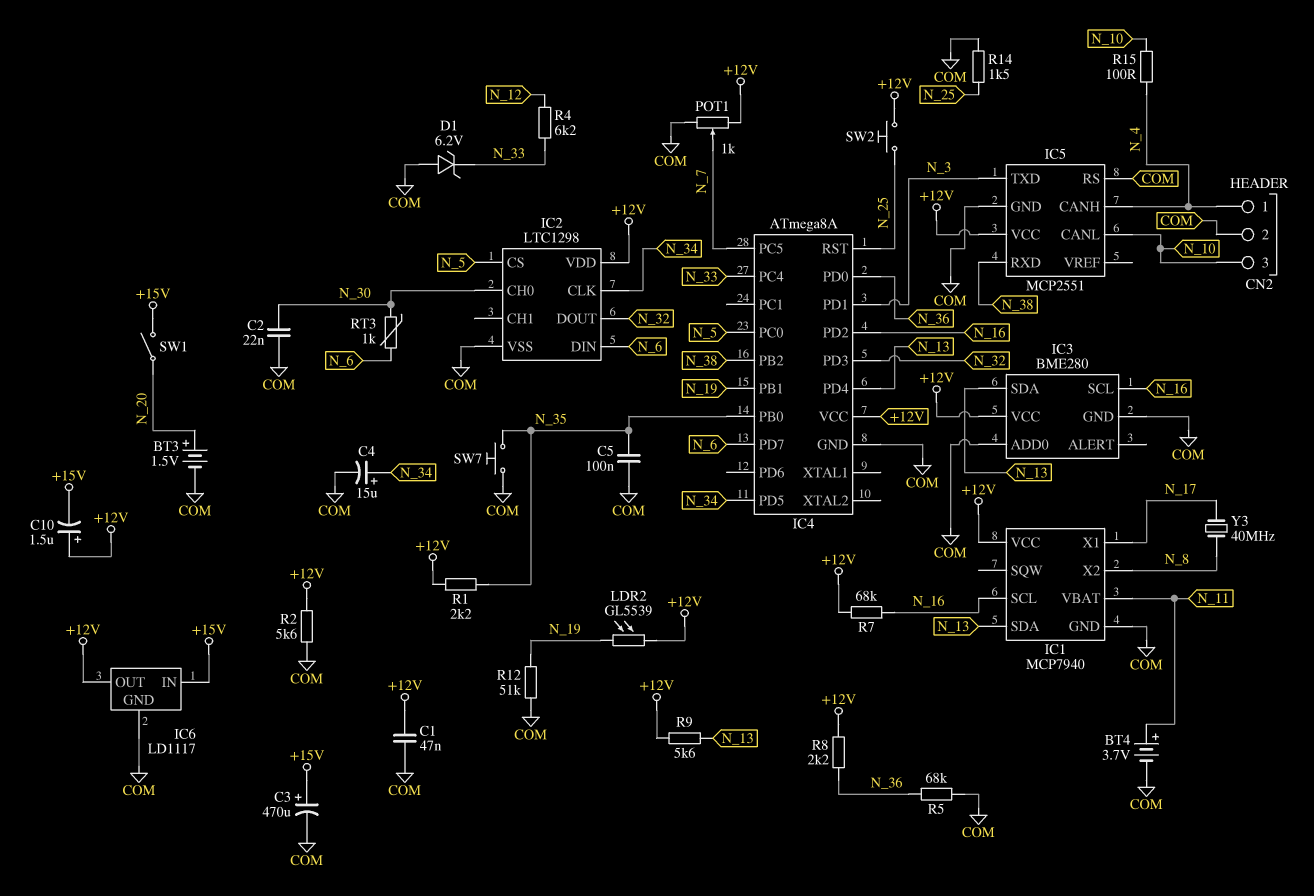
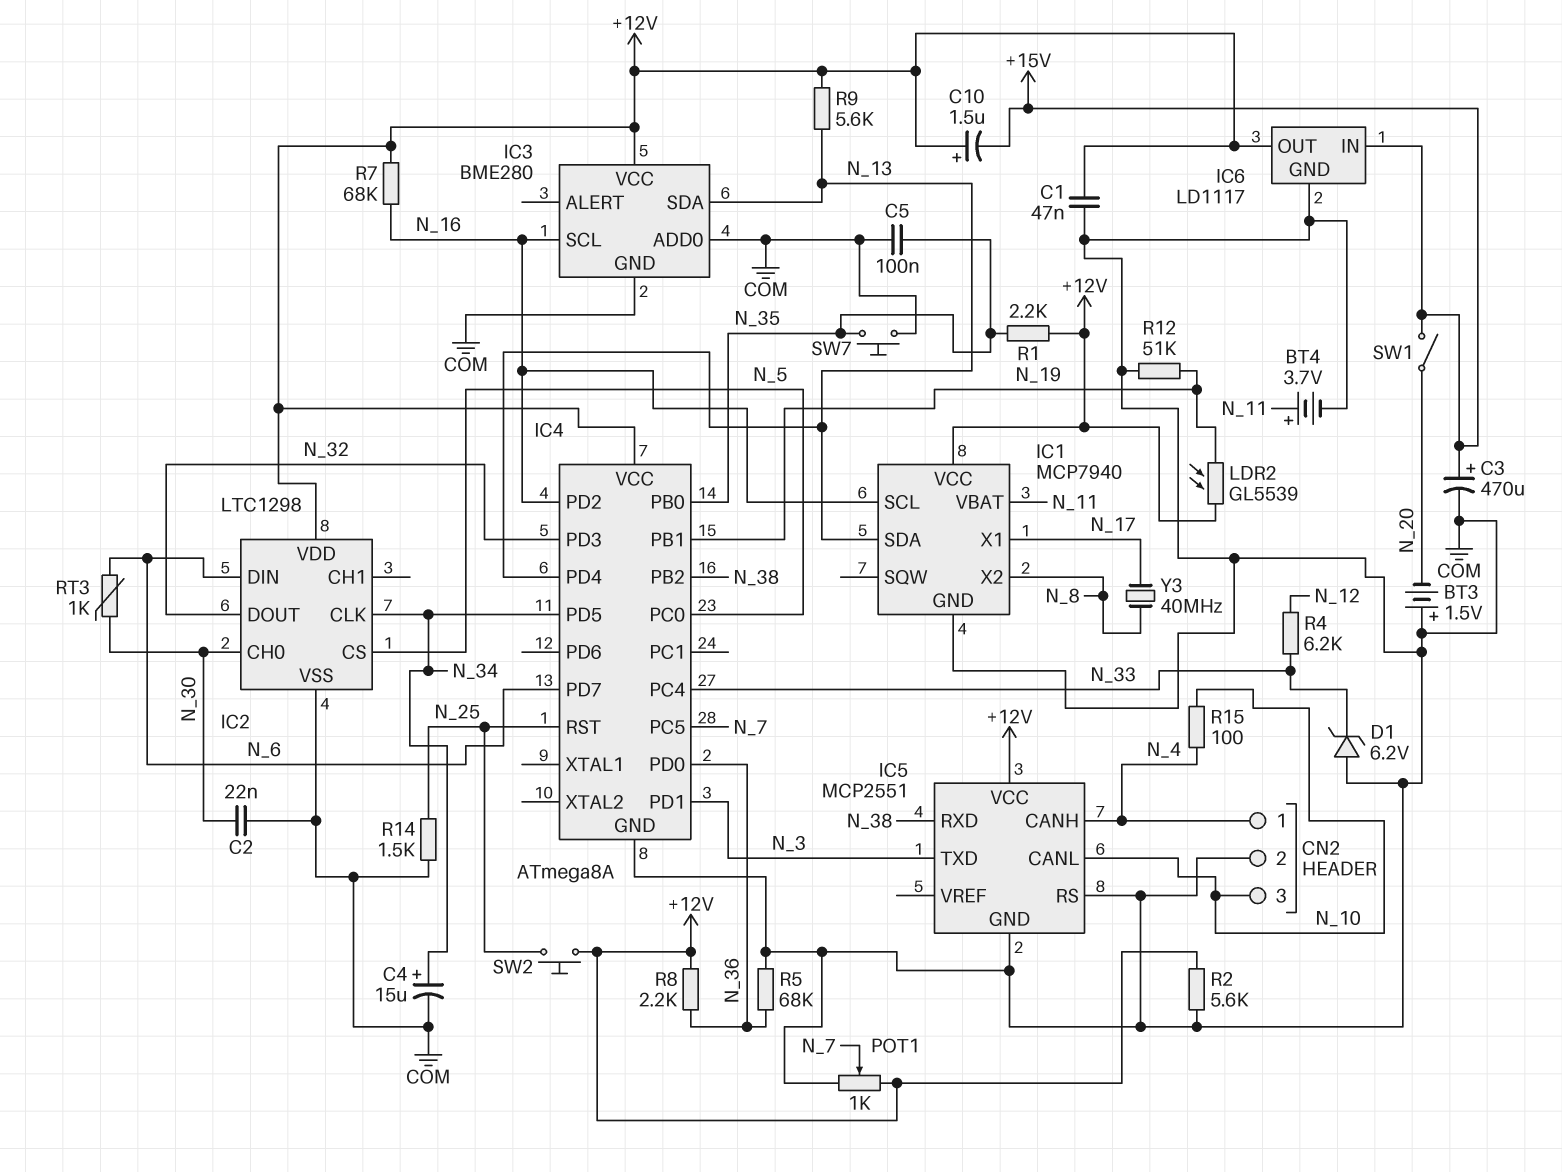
BT3: 1.5V (plus N_20, minus COM) -> 1.5V (plus COM, minus N_20)

